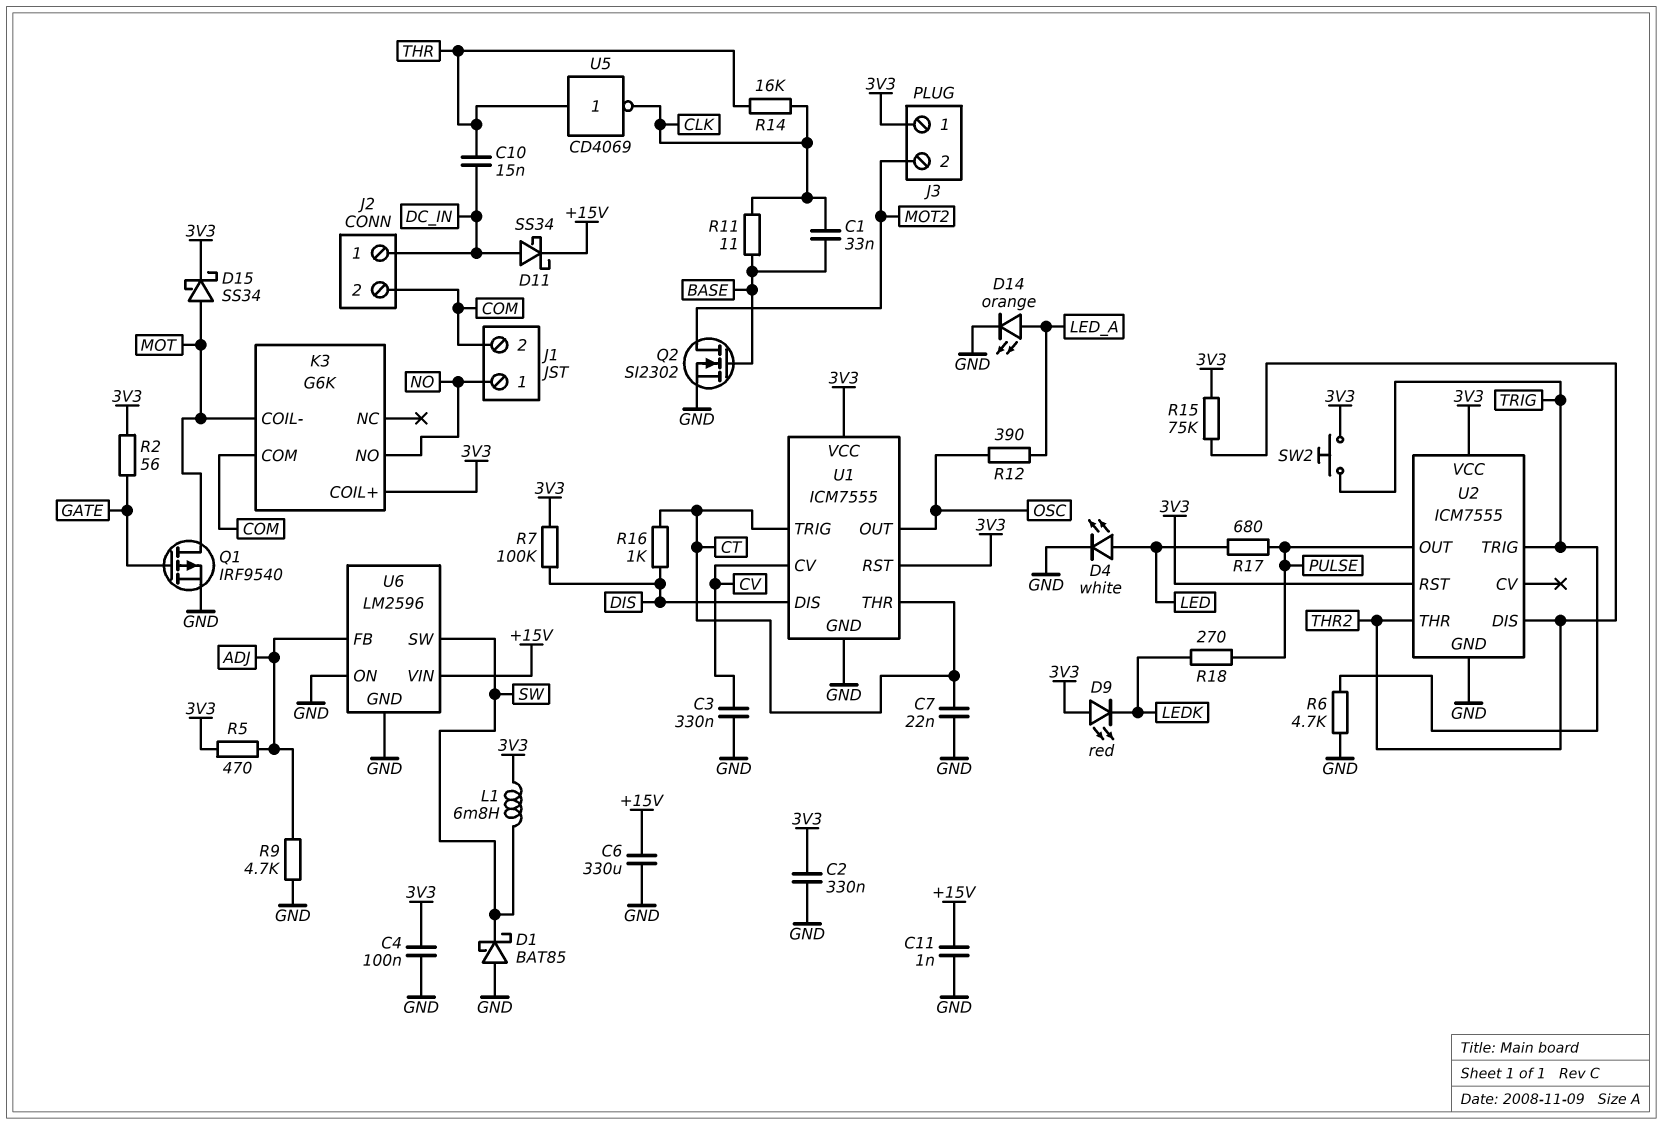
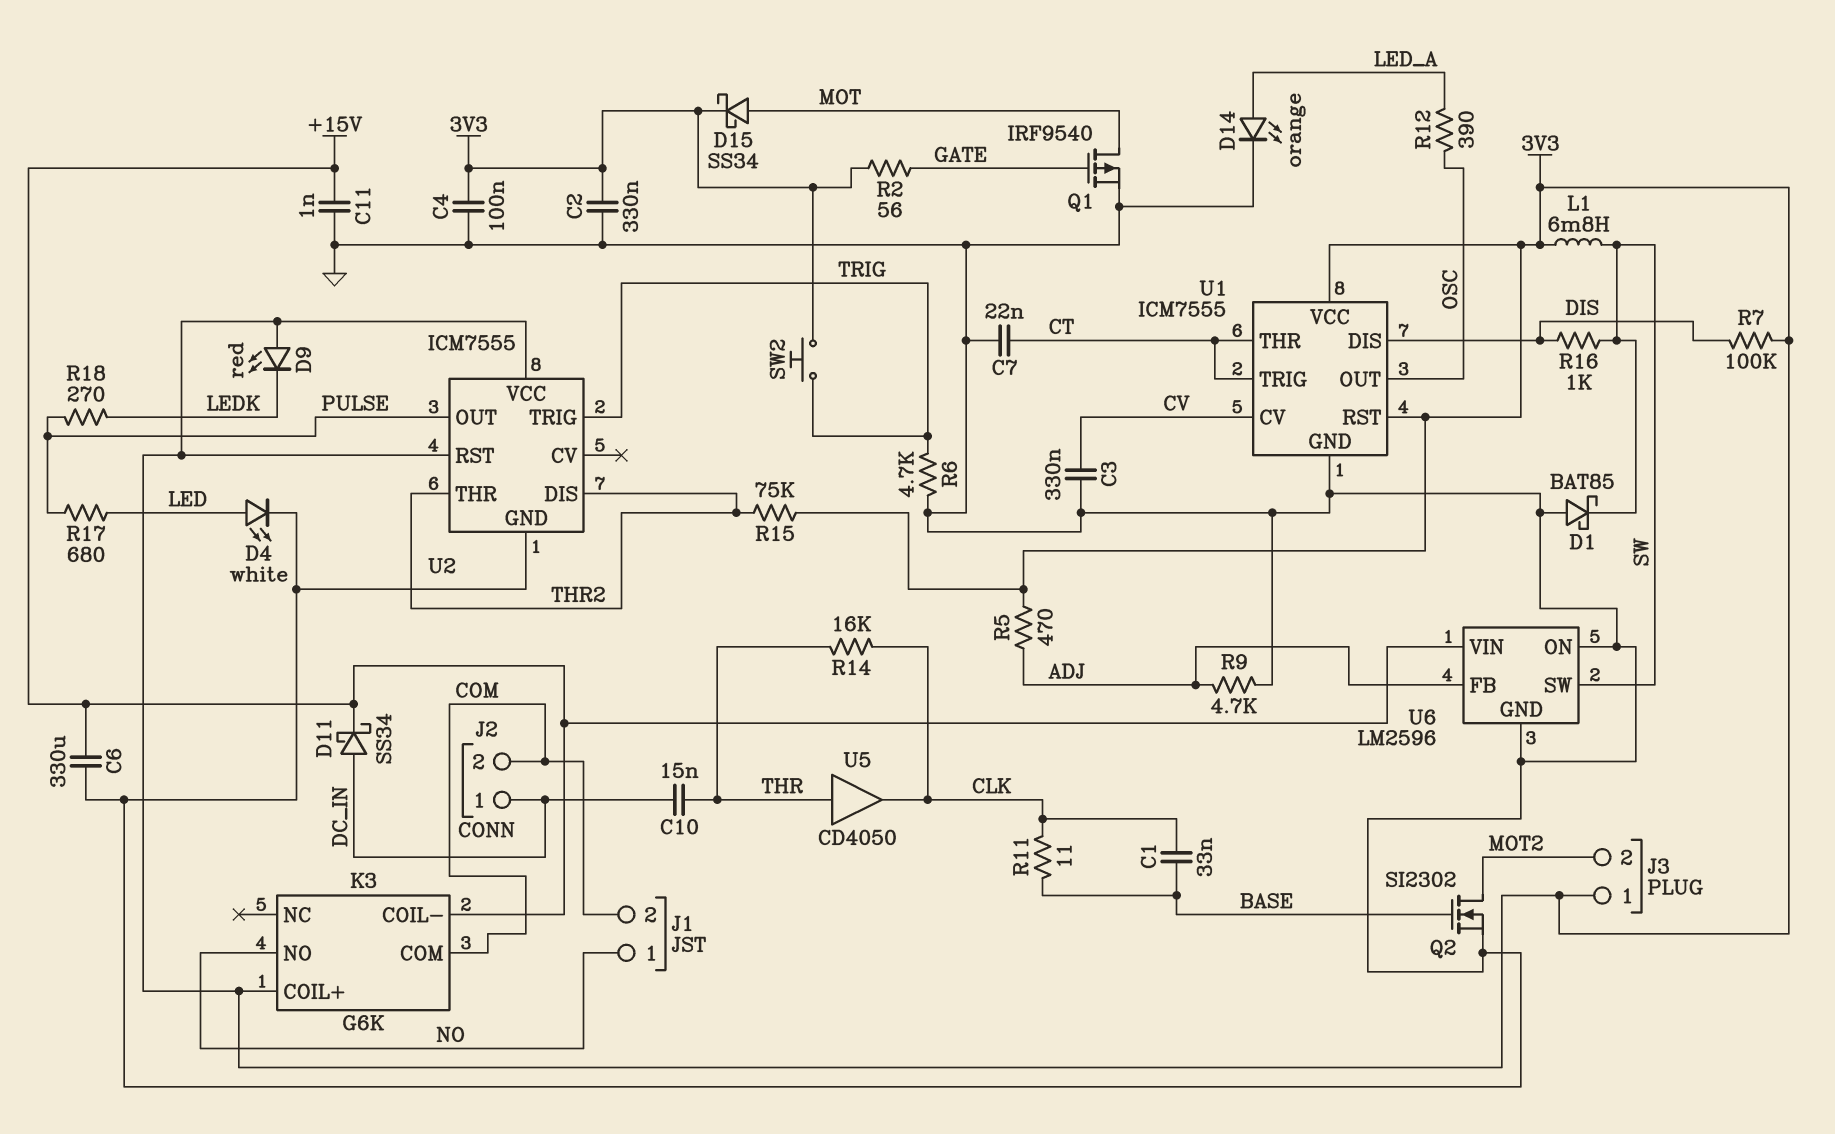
K3 pin COIL-: MOT -> +15V
R16: 1k (CT, DIS) -> 1k (DIS, SW)
U5: NOT CD4069 (in THR, out CLK) -> buffer CD4050 (in THR, out CLK)

